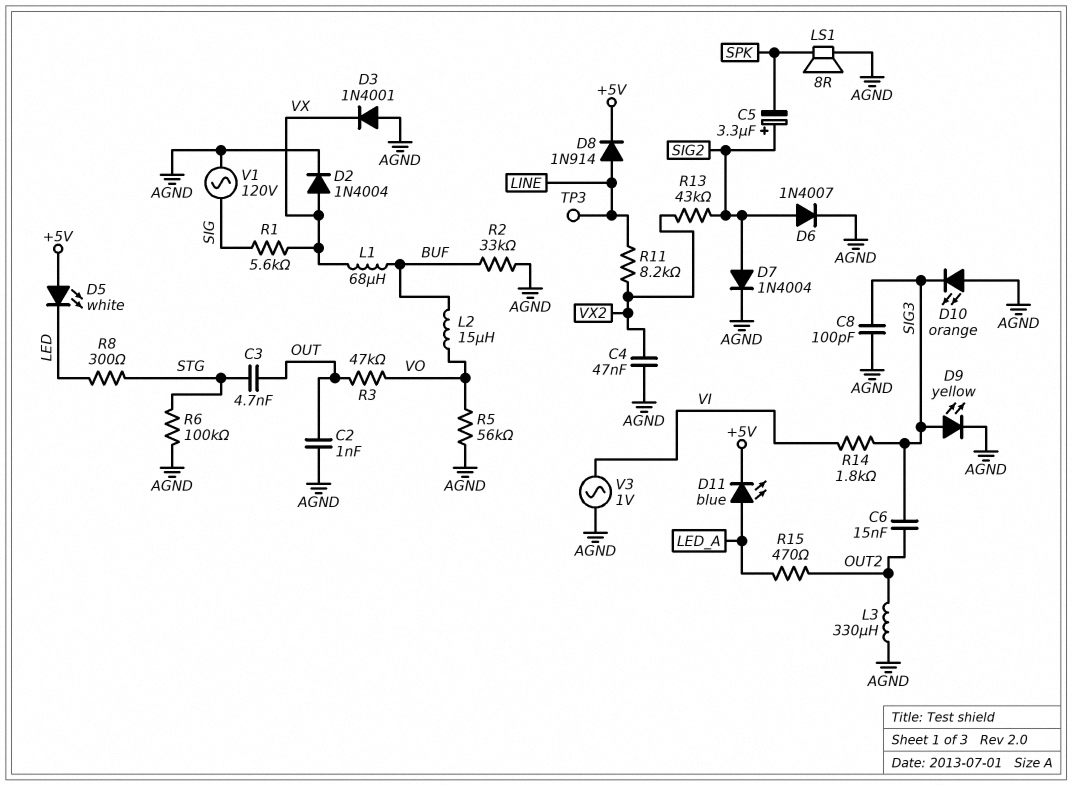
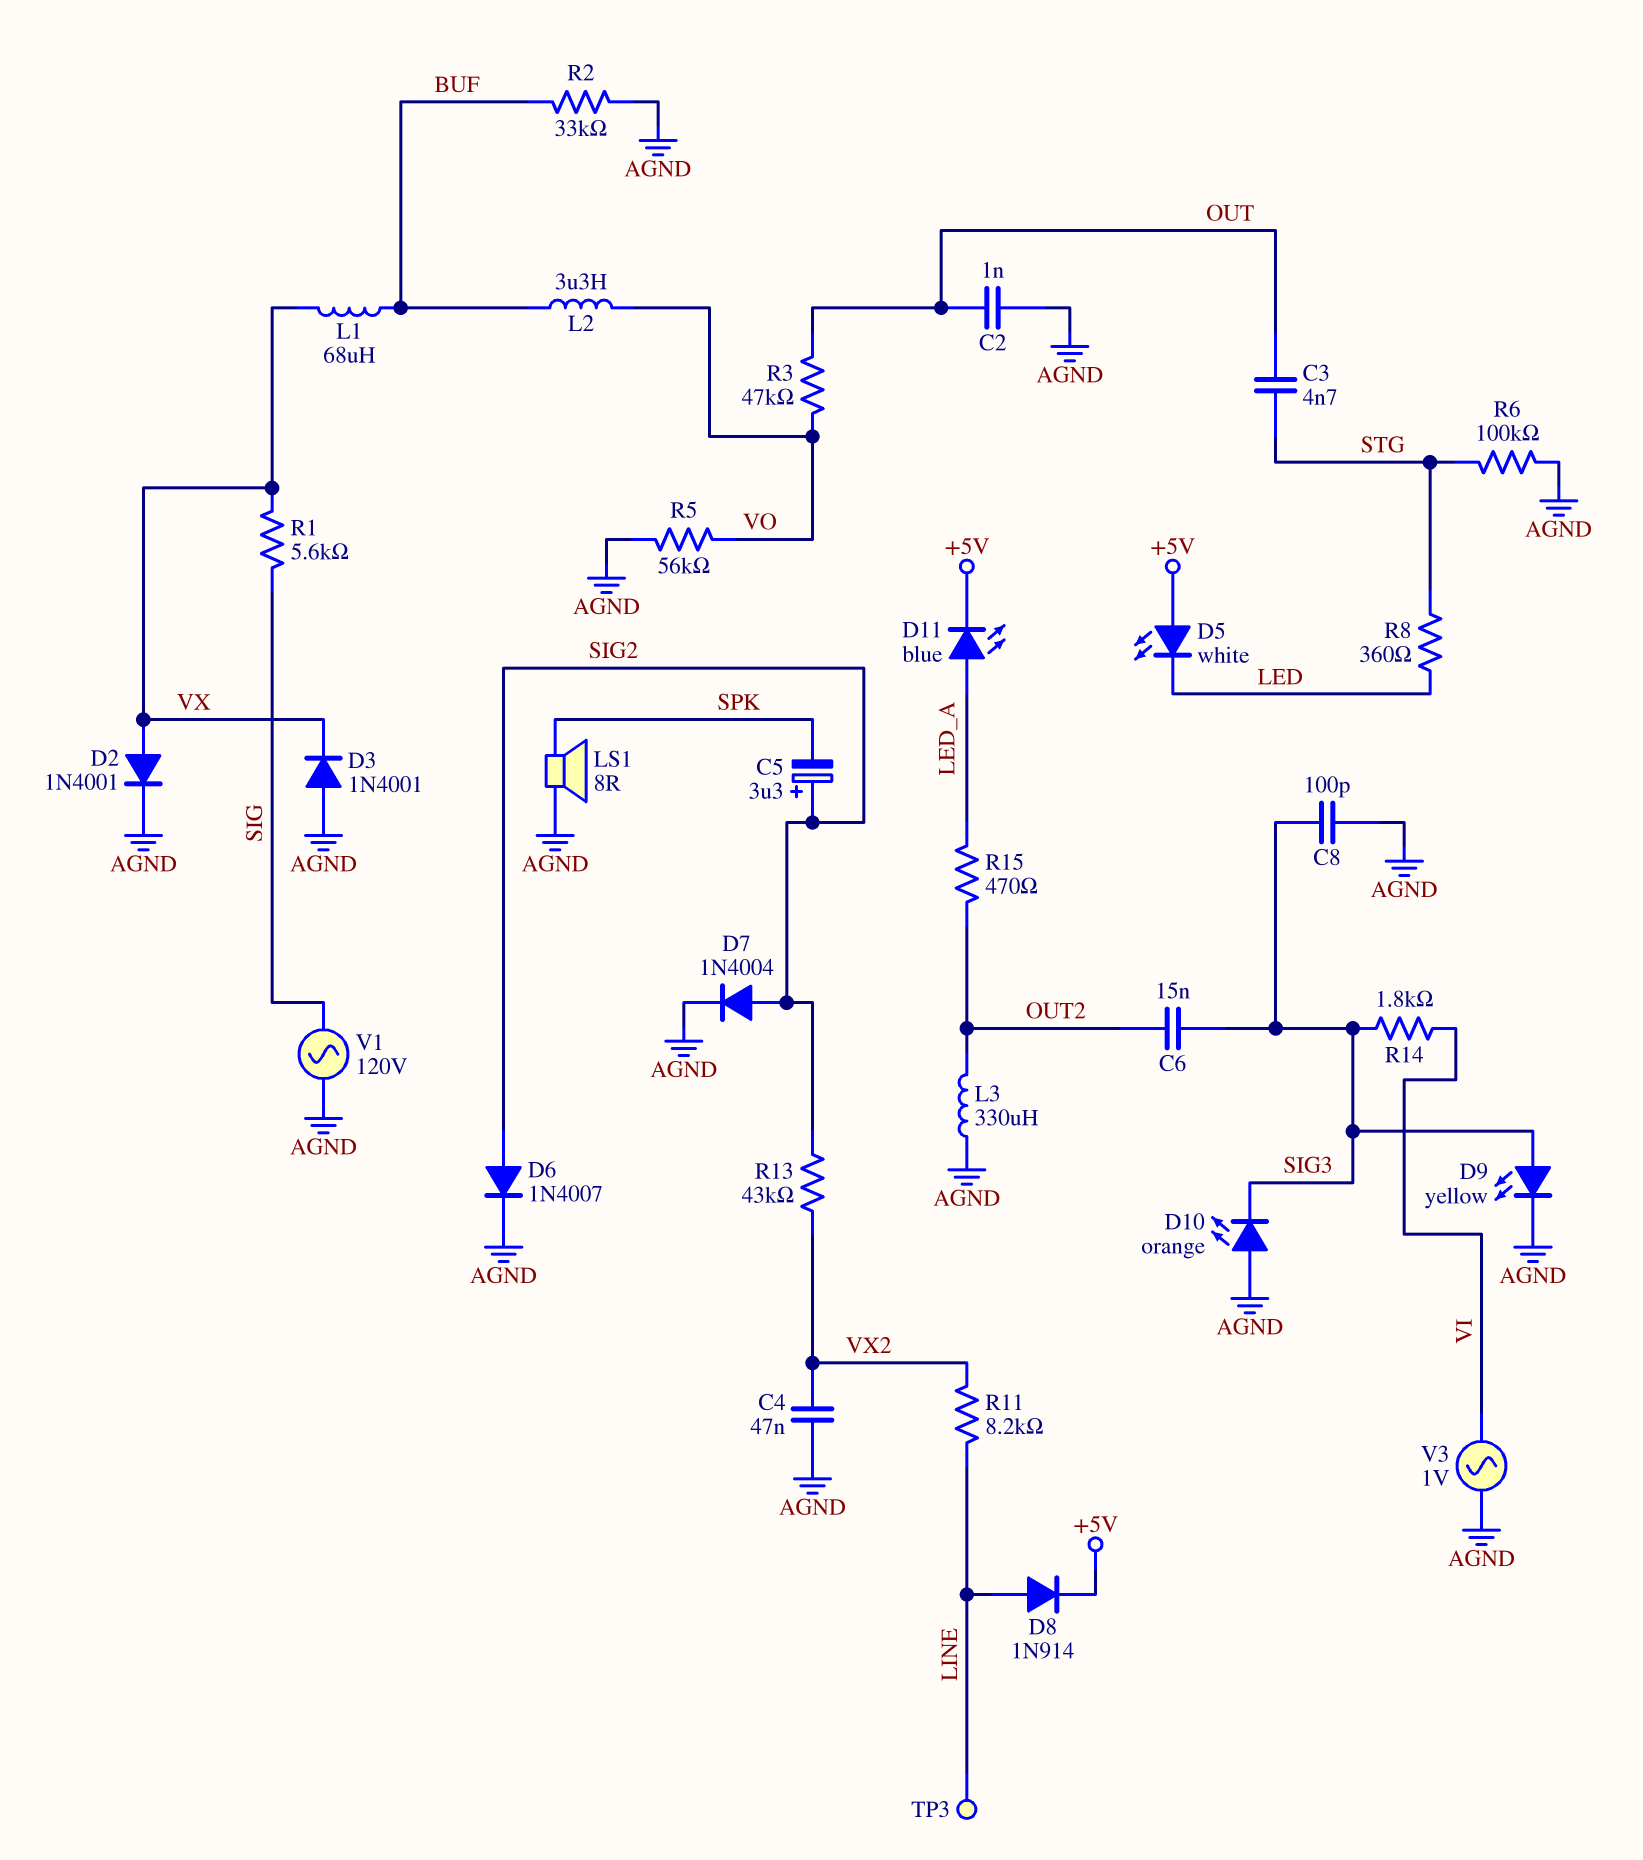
D2: diode 1N4004 (A VX, K AGND) -> diode 1N4001 (A VX, K AGND)
L2: 15uH (BUF, VO) -> 3.3uH (BUF, VO)
R8: 300 (LED, STG) -> 360 (LED, STG)

